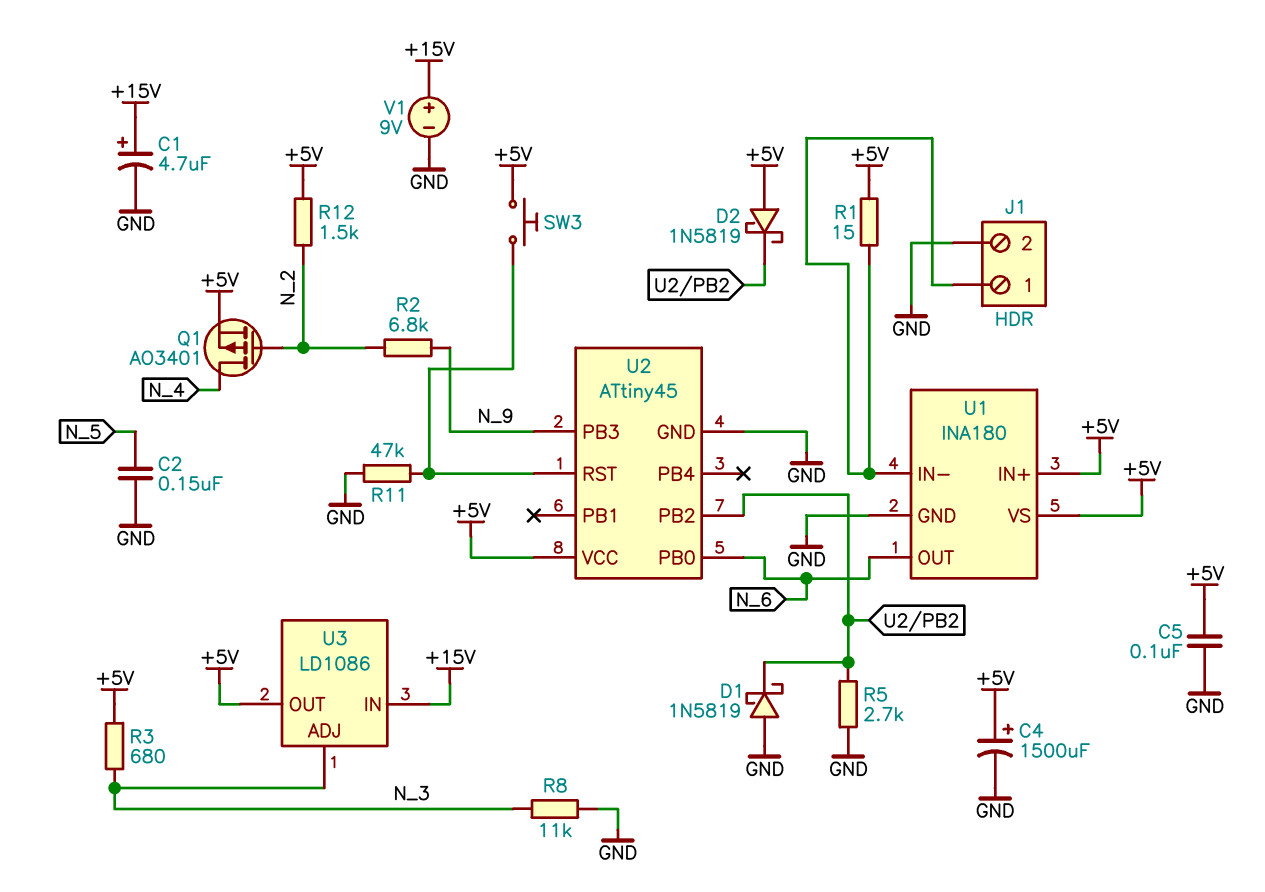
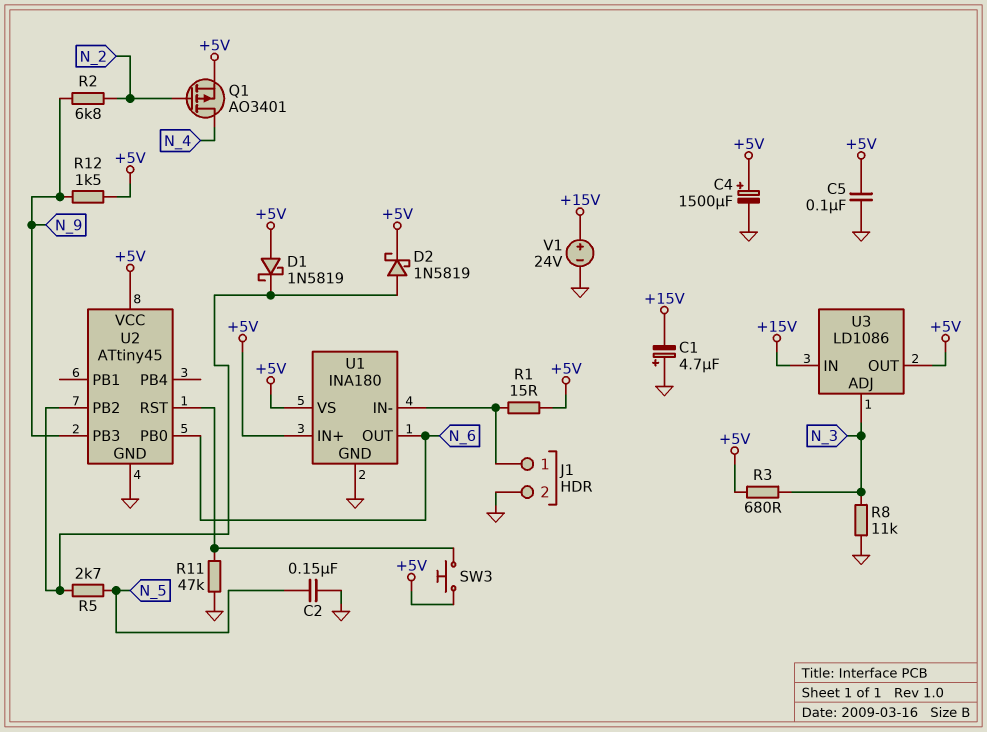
C1: 4.7uF (plus +15V, minus GND) -> 4.7uF (plus GND, minus +15V)
D1: schottky 1N5819 (A GND, K U2/PB2) -> schottky 1N5819 (A +5V, K U2/PB2)
D2: schottky 1N5819 (A +5V, K U2/PB2) -> schottky 1N5819 (A U2/PB2, K +5V)
R5: 2.7k (GND, U2/PB2) -> 2.7k (N_5, U2/PB2)
R12: 1.5k (+5V, N_2) -> 1.5k (+5V, N_9)
V1: 9V (plus +15V, minus GND) -> 24V (plus +15V, minus GND)

